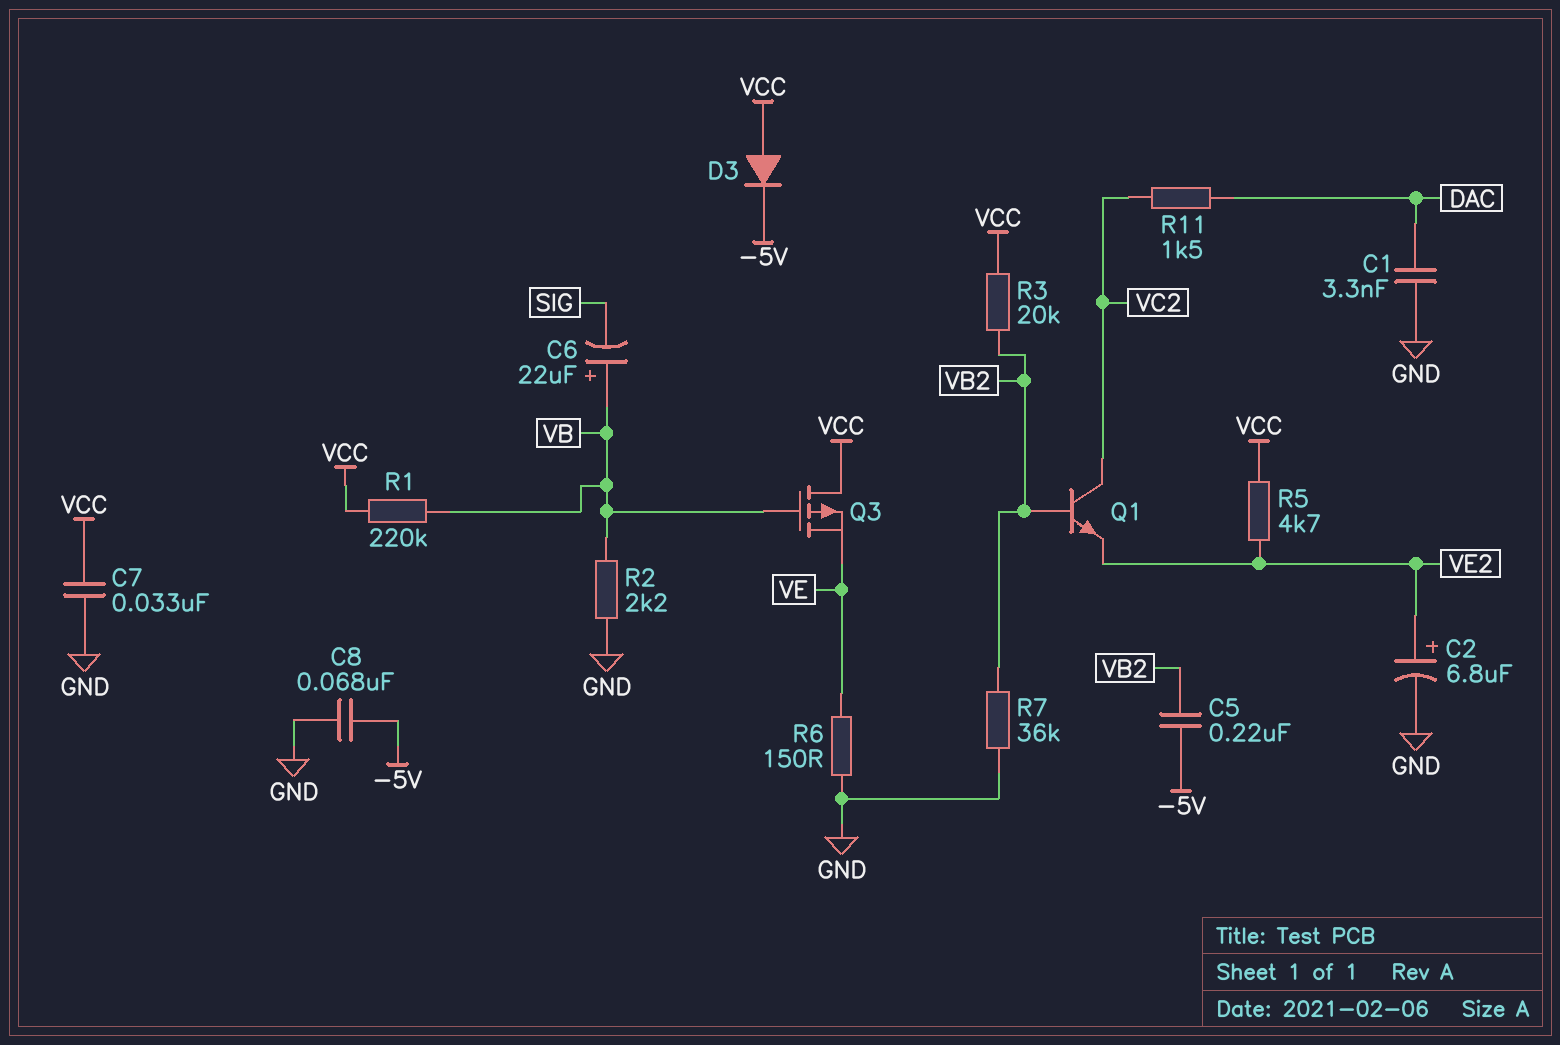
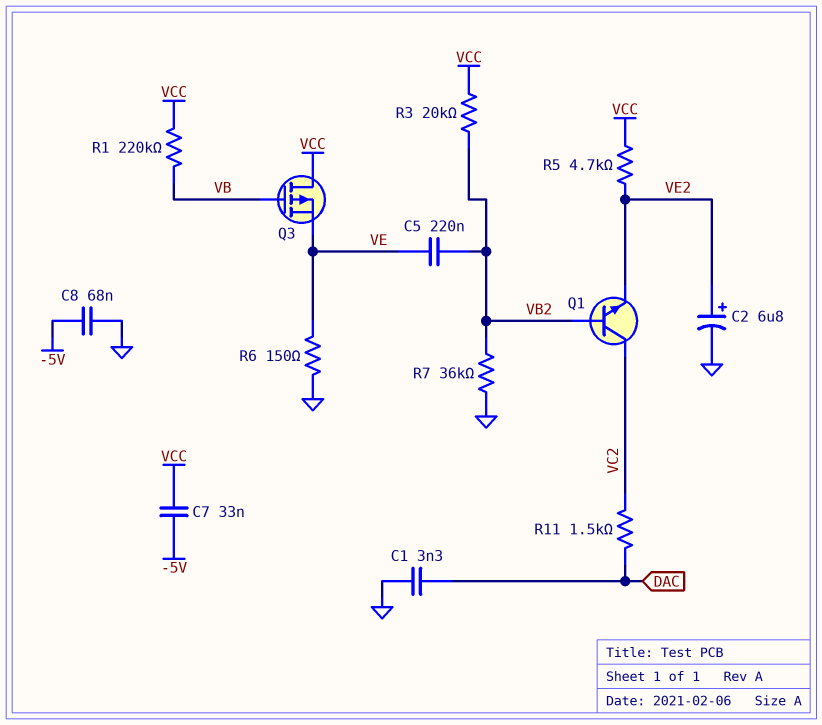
C5: 220nF (-5V, VB2) -> 220nF (VB2, VE)
C6: 22uF (plus VB, minus SIG) -> none
C7: 33nF (GND, VCC) -> 33nF (-5V, VCC)
D3: diode (A VCC, K -5V) -> none
R2: 2.2k (GND, VB) -> none

